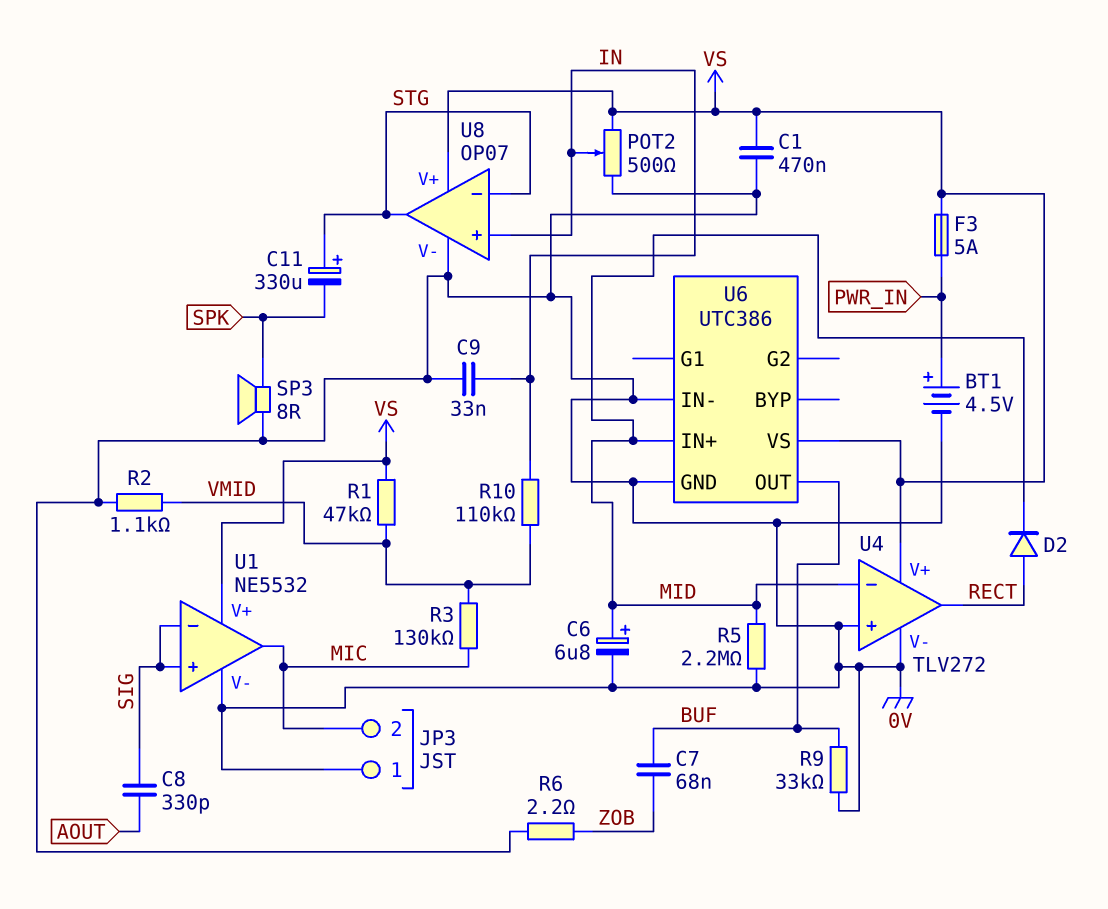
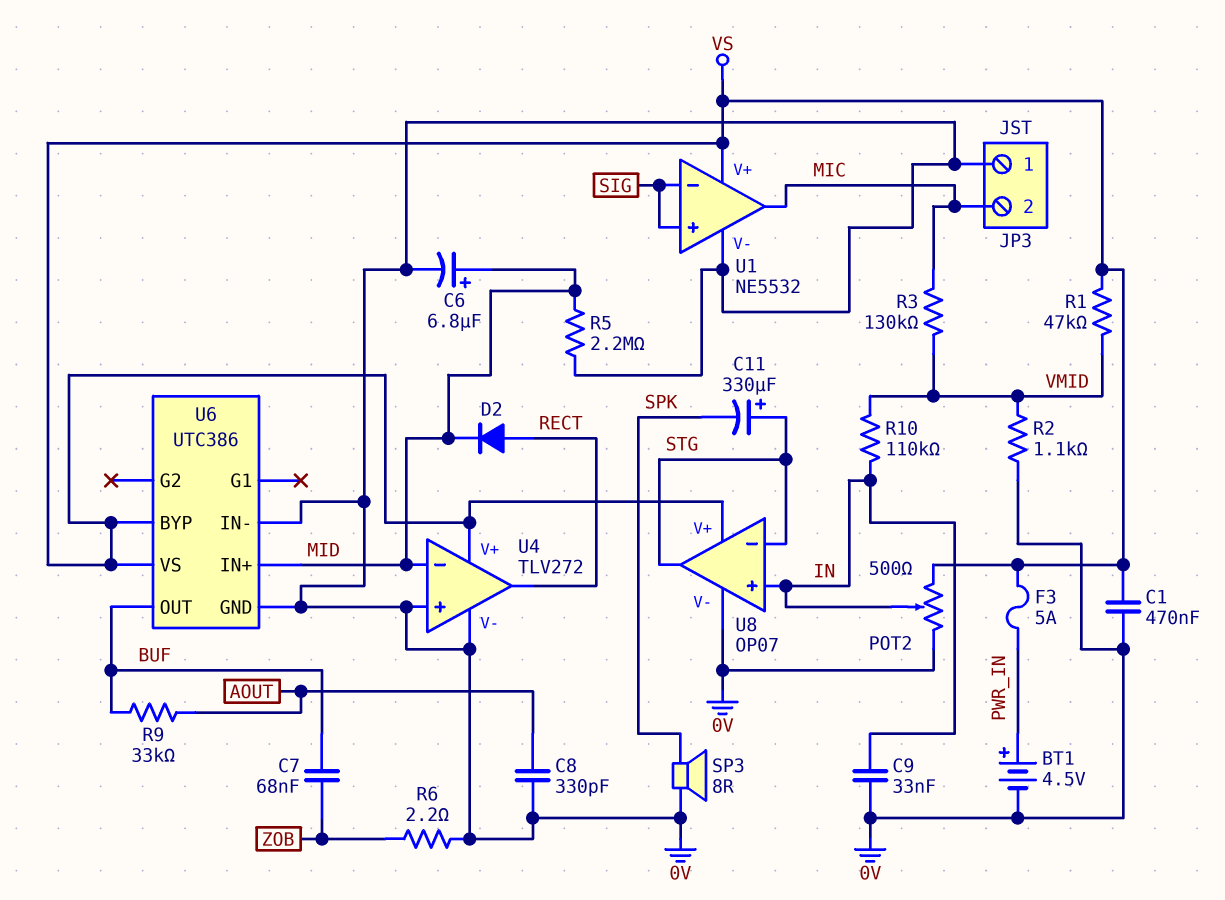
C8: 330pF (AOUT, SIG) -> 330pF (0V, AOUT)
R9: 33k (0V, BUF) -> 33k (AOUT, BUF)
U6 pin BYP: none -> VS

